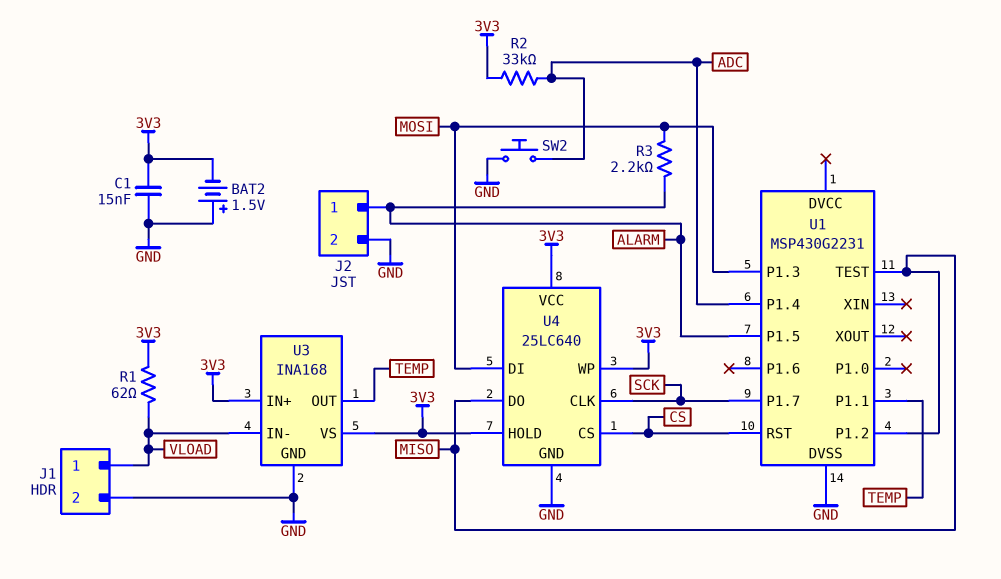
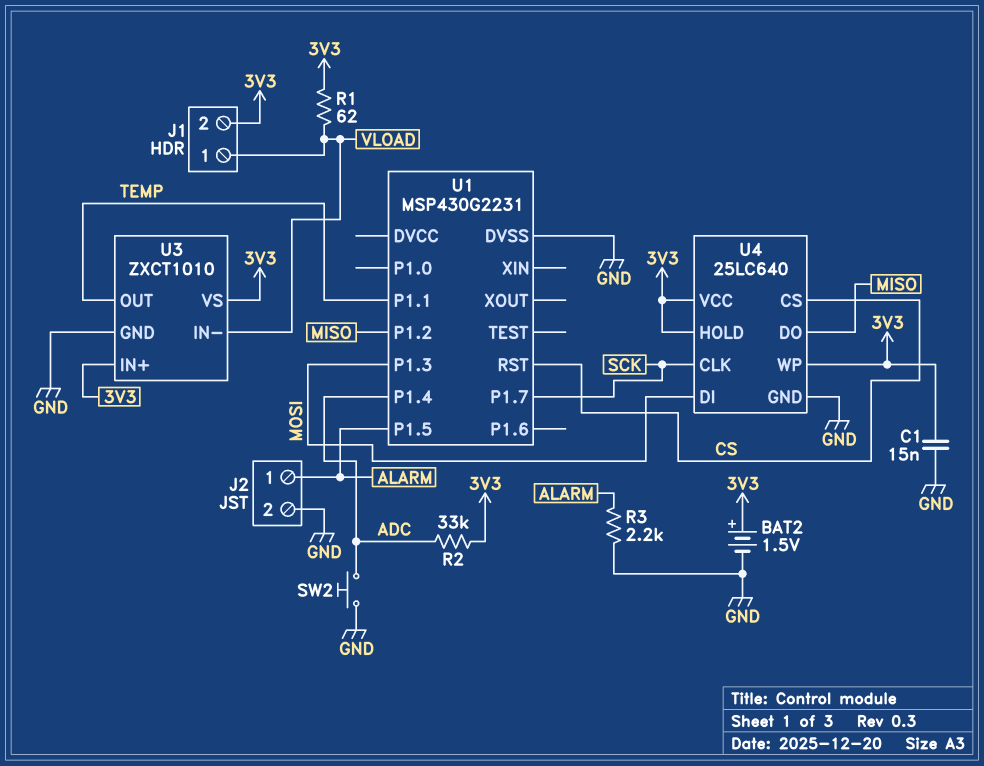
BAT2: 1.5V (plus GND, minus 3V3) -> 1.5V (plus 3V3, minus GND)
J1 pin 2: GND -> 3V3
R3: 2.2k (ALARM, MOSI) -> 2.2k (ALARM, GND)
U1 pin TEST: MISO -> none
U3: INA168 -> ZXCT1010

